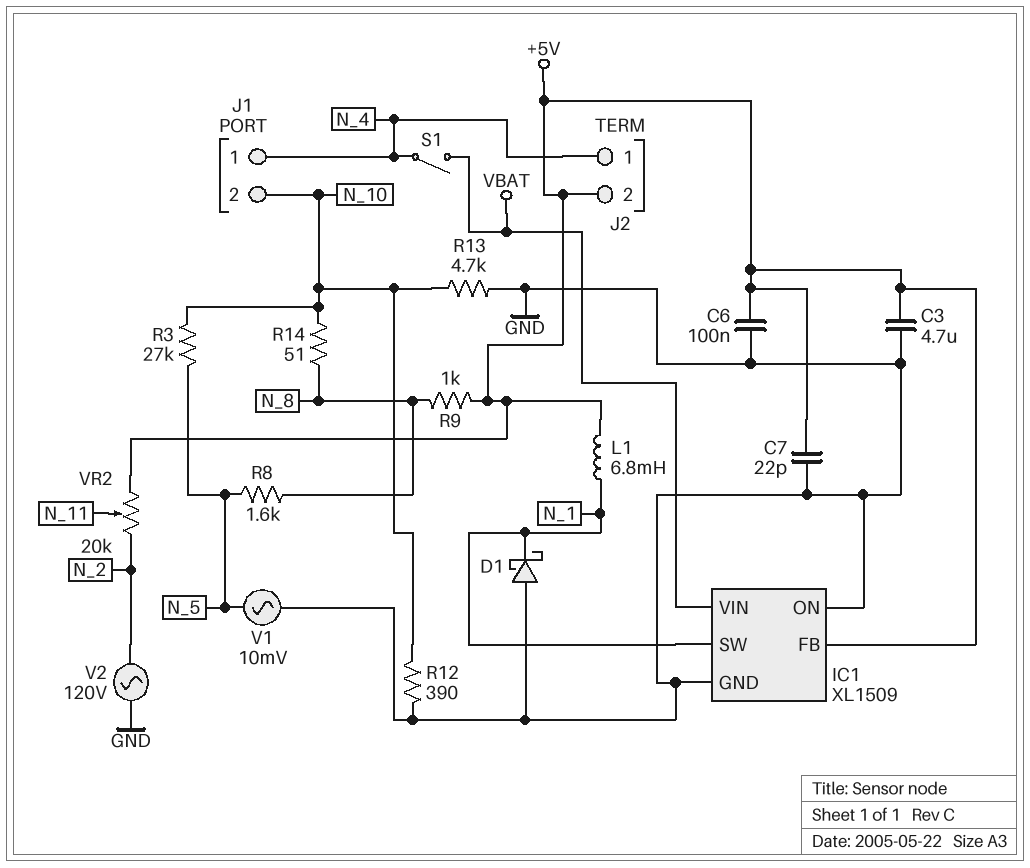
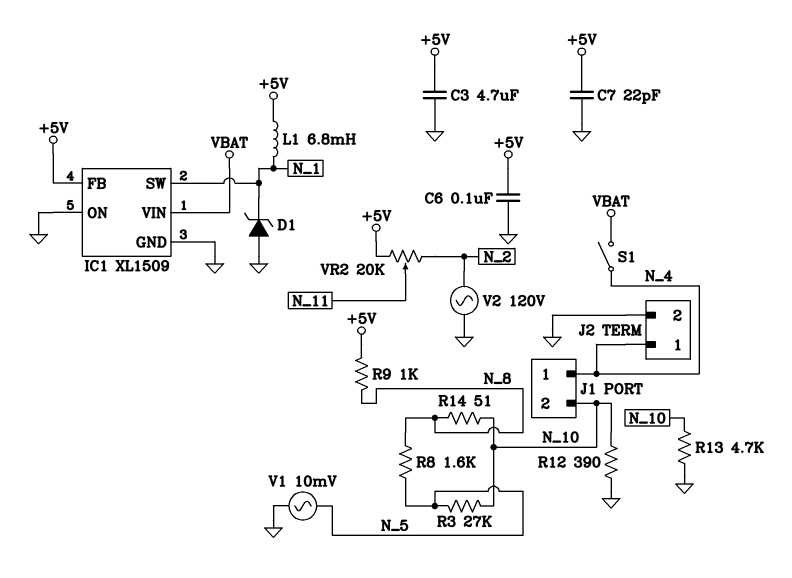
D1: schottky (A GND, K N_1) -> zener (A GND, K N_1)
J2 pin 2: +5V -> GND

